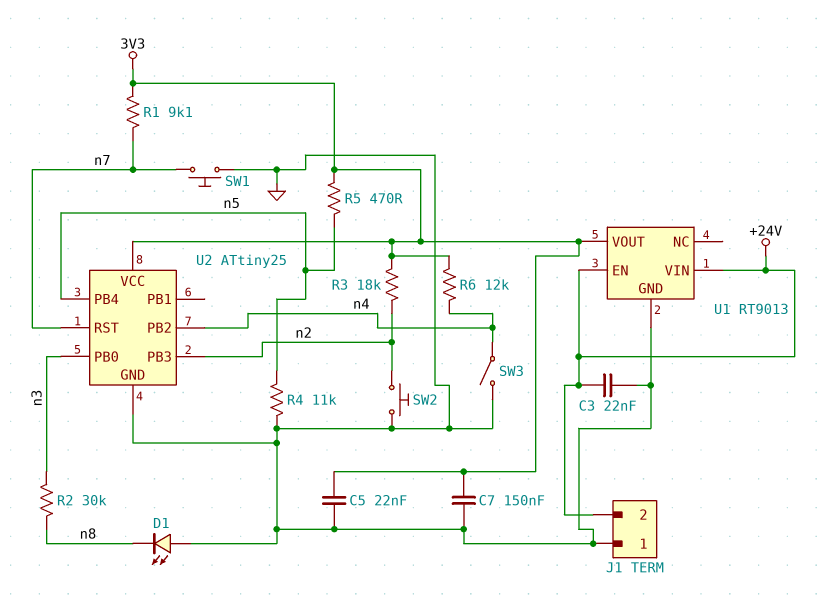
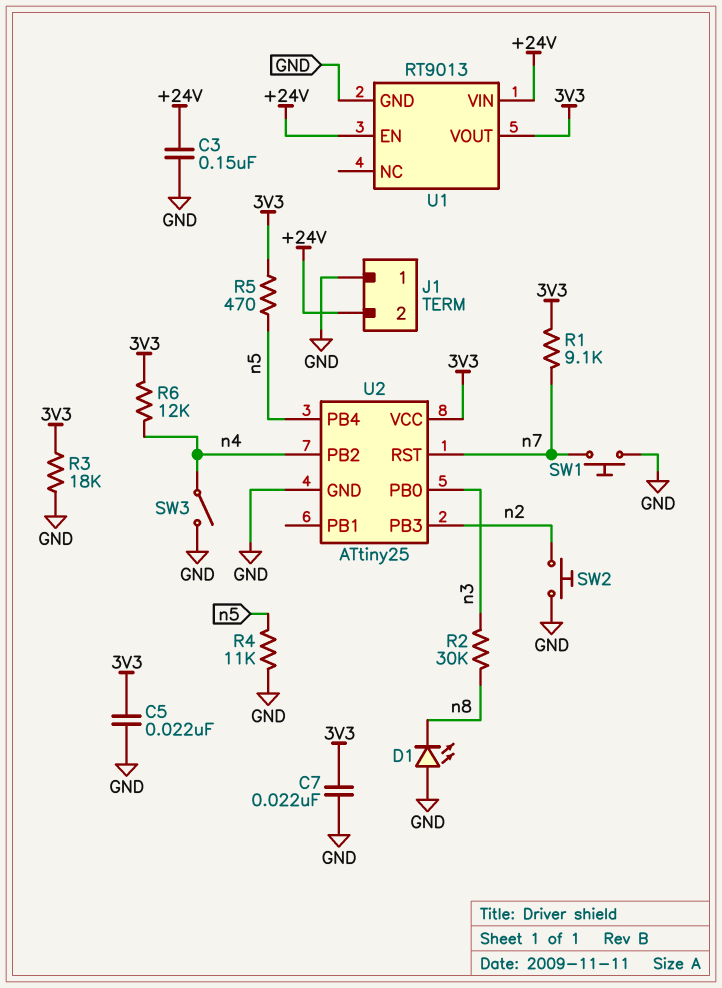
C3: 22nF (+24V, GND) -> 150nF (+24V, GND)
C7: 150nF (3V3, GND) -> 22nF (3V3, GND)
R3: 18k (3V3, n2) -> 18k (3V3, GND)

